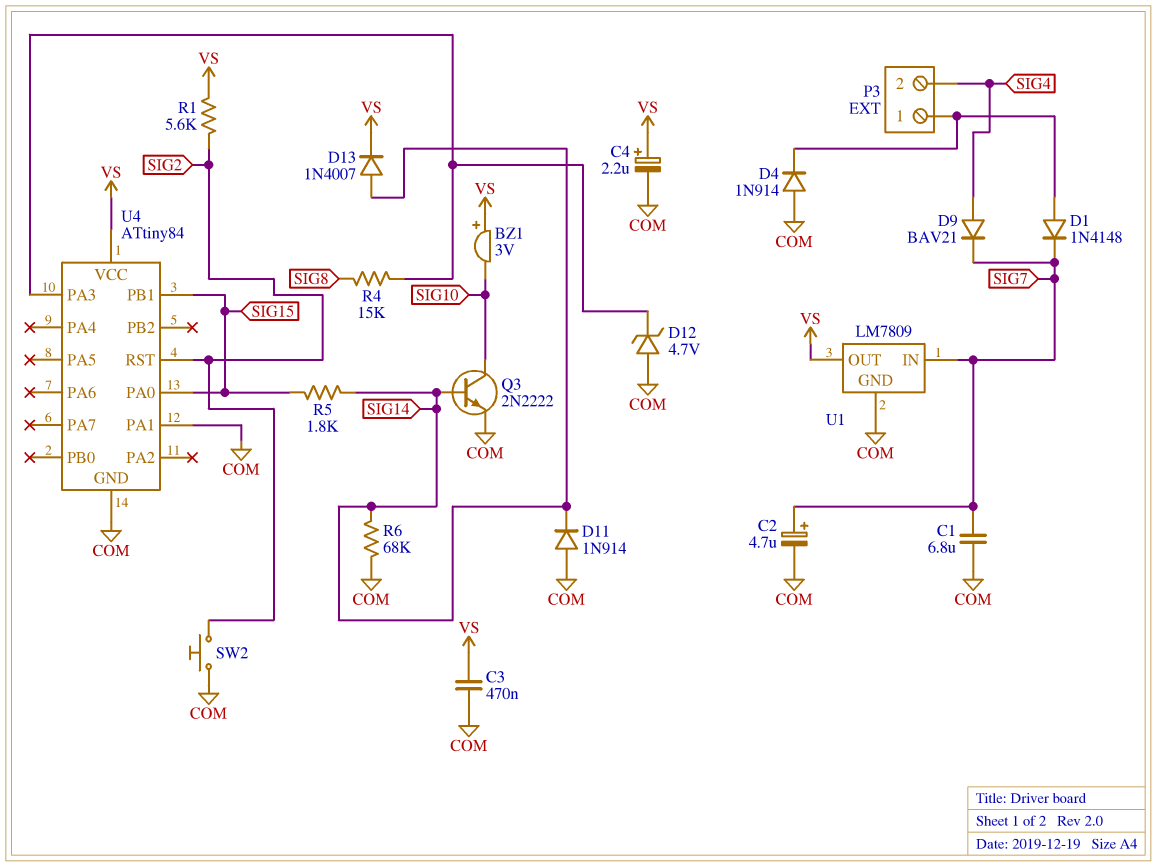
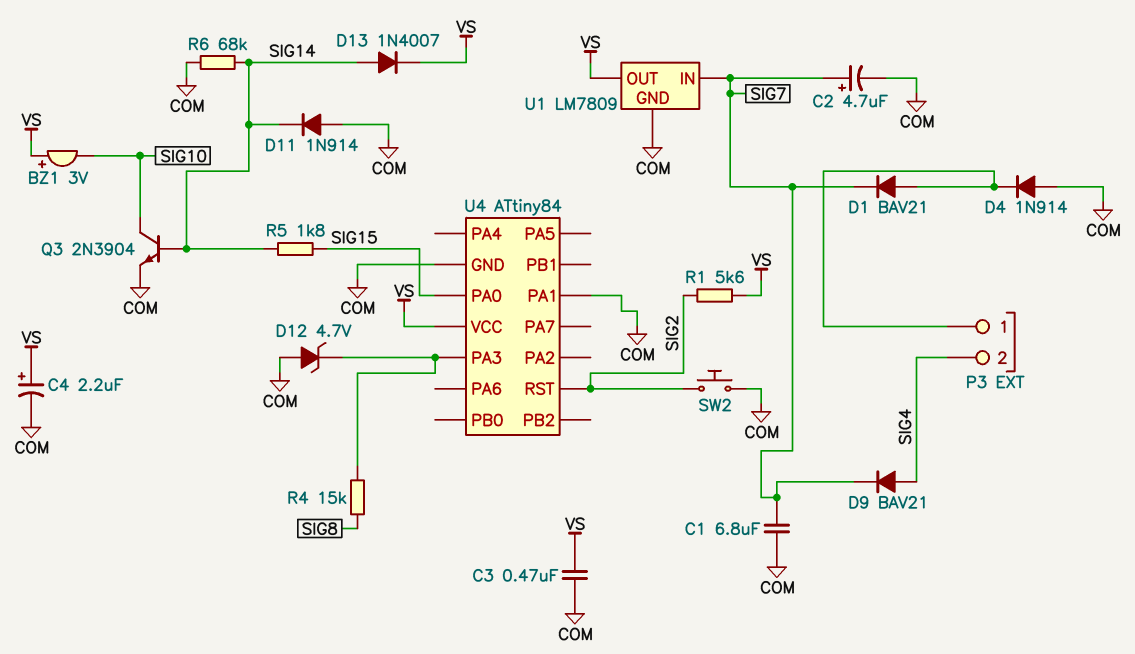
D1: diode 1N4148 (A P3/1, K SIG7) -> diode BAV21 (A P3/1, K SIG7)
Q3: NPN 2N2222 (B SIG14, C SIG10, E COM) -> NPN 2N3904 (B SIG14, C SIG10, E COM)
U4 pin PB1: SIG15 -> none

